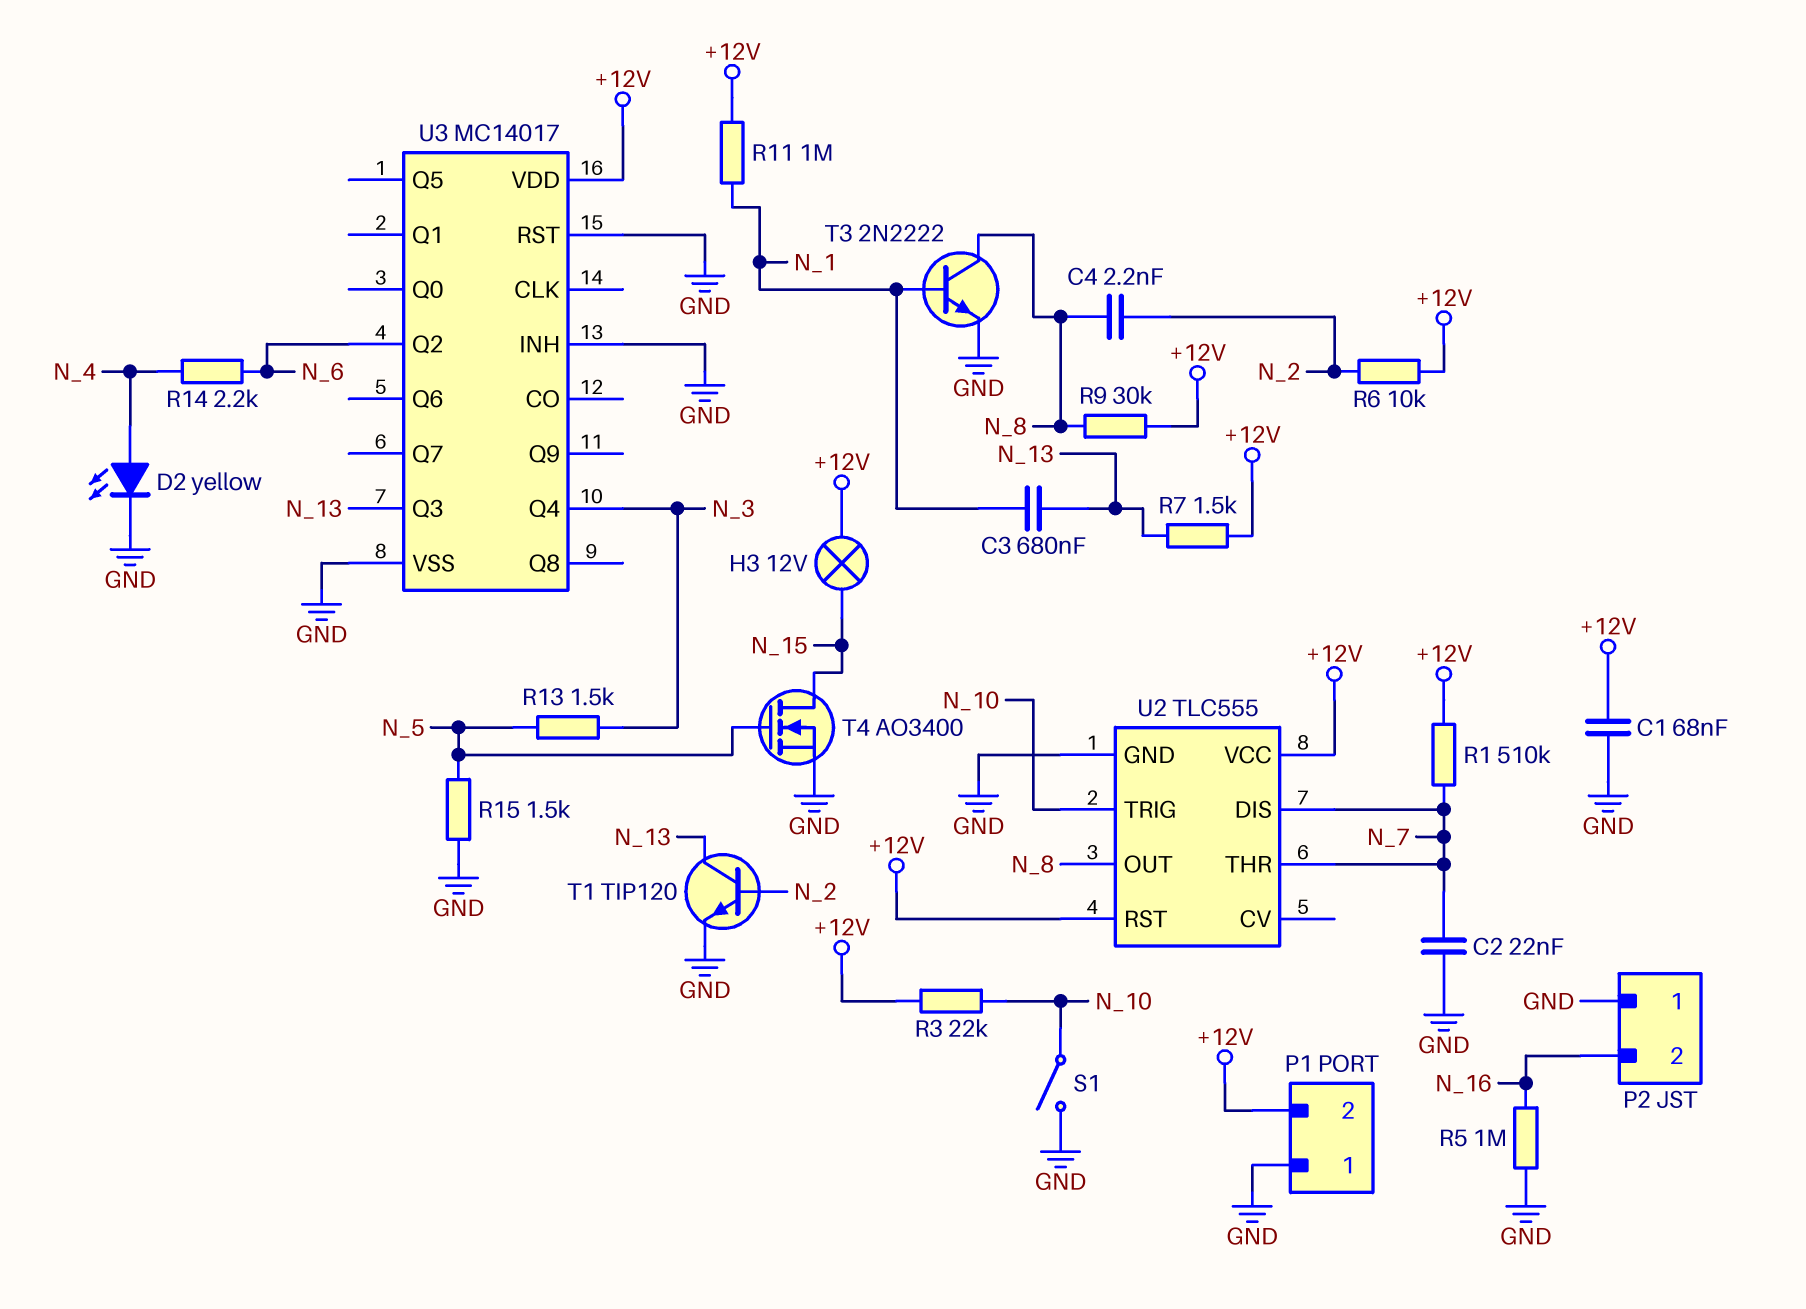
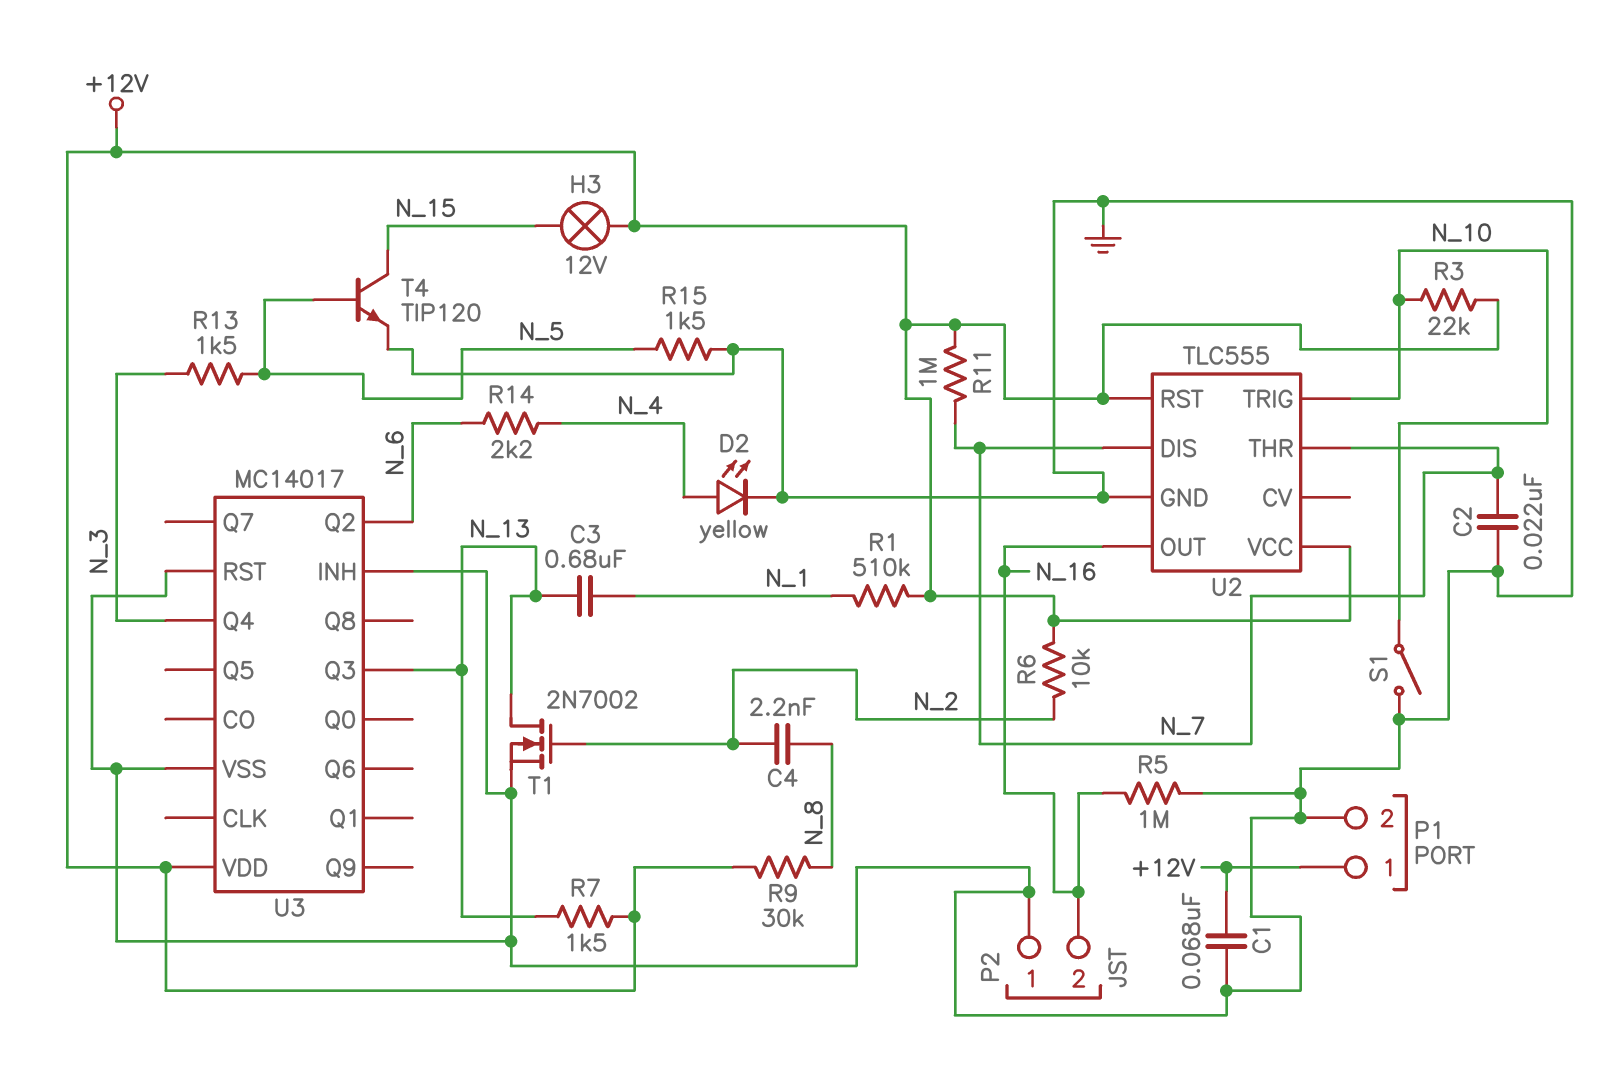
P1 pin 1: GND -> +12V
P1 pin 2: +12V -> GND
R1: 510k (+12V, N_7) -> 510k (+12V, N_1)
R11: 1M (+12V, N_1) -> 1M (+12V, N_7)
T1: NPN TIP120 (B N_2, C N_13, E GND) -> NMOS 2N7002 (G N_2, D N_13, S GND)
T3: NPN 2N2222 (B N_1, C N_8, E GND) -> none
T4: NMOS AO3400 (G N_5, D N_15, S GND) -> NPN TIP120 (B N_5, C N_15, E GND)
U2 pin OUT: N_8 -> N_16

